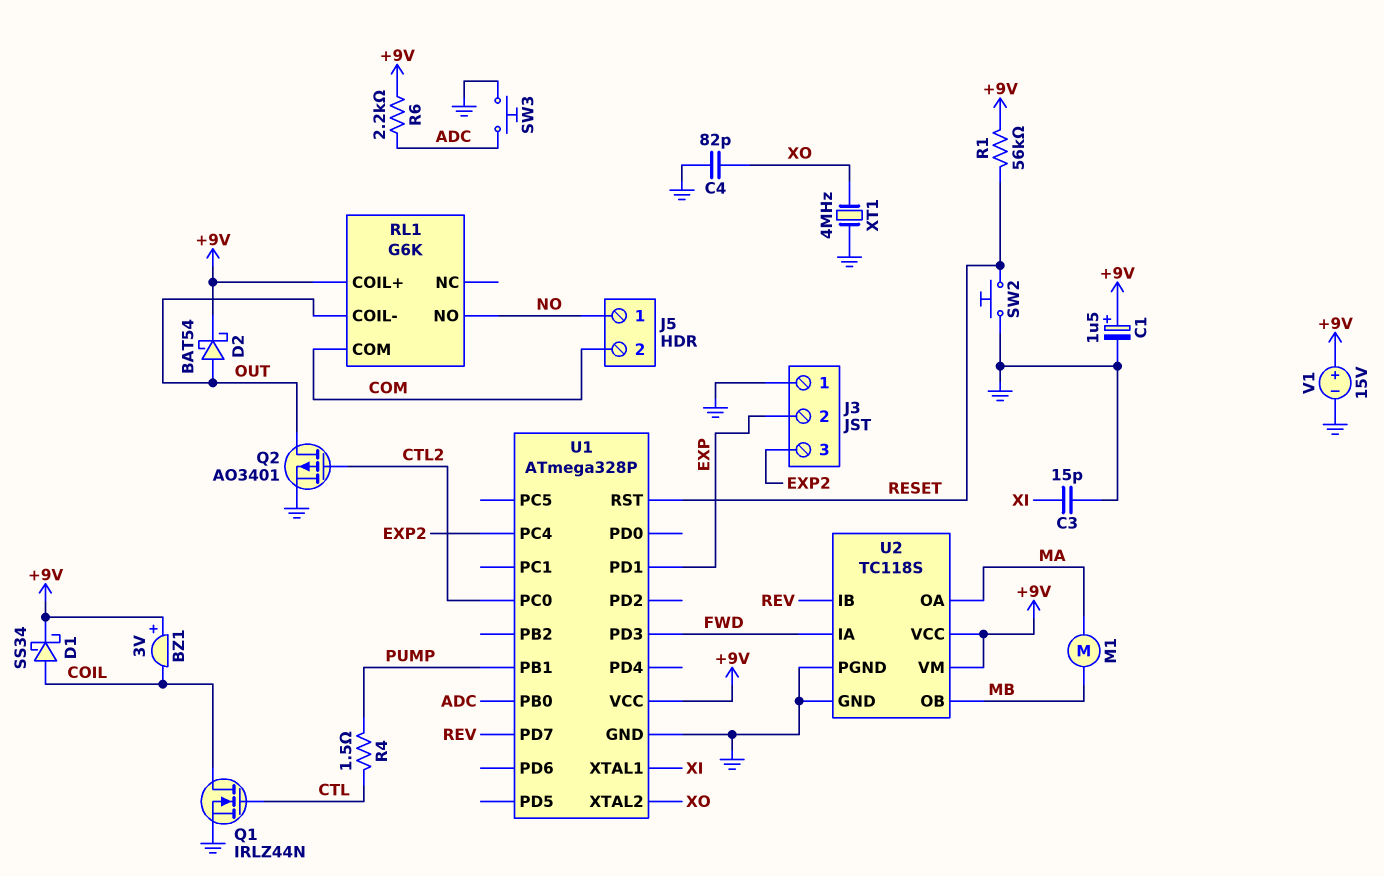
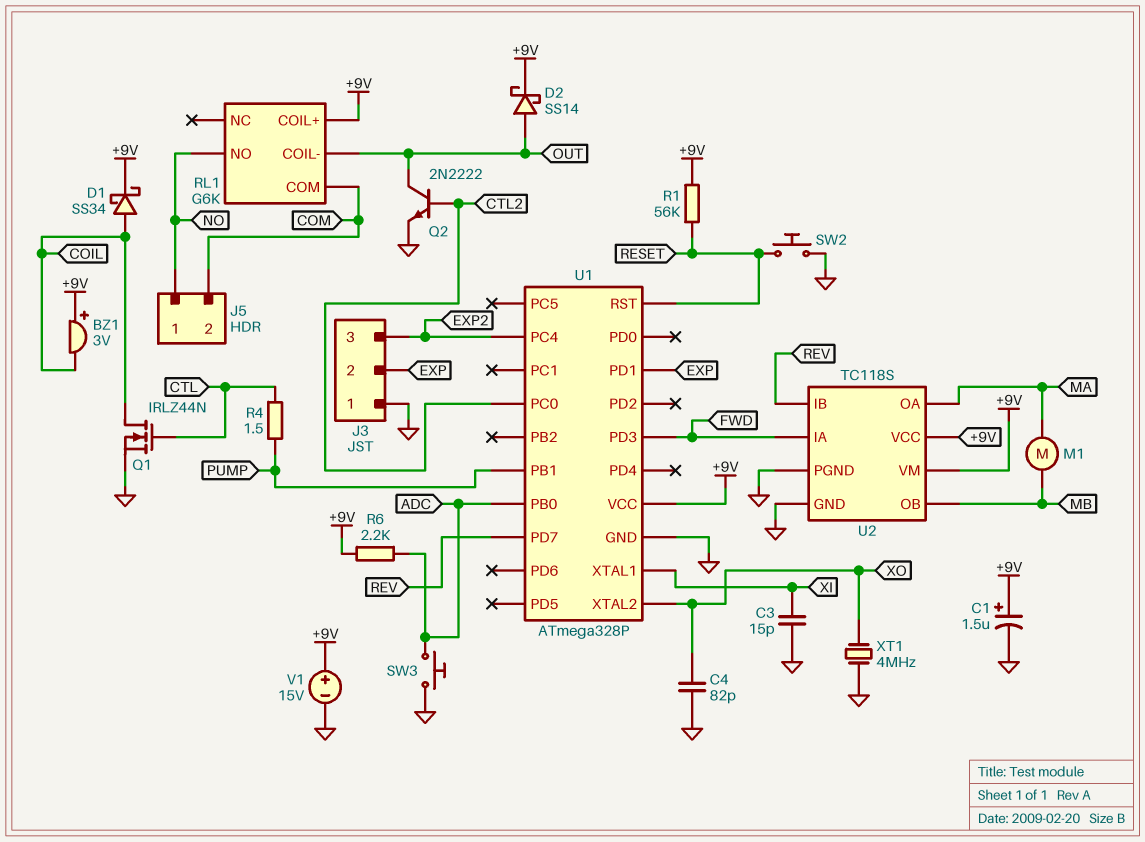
D2: schottky BAT54 (A OUT, K +9V) -> schottky SS14 (A OUT, K +9V)
Q2: PMOS AO3401 (G CTL2, D OUT, S GND) -> NPN 2N2222 (B CTL2, C OUT, E GND)

